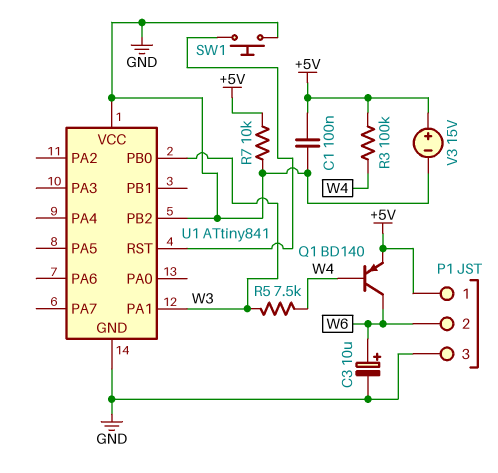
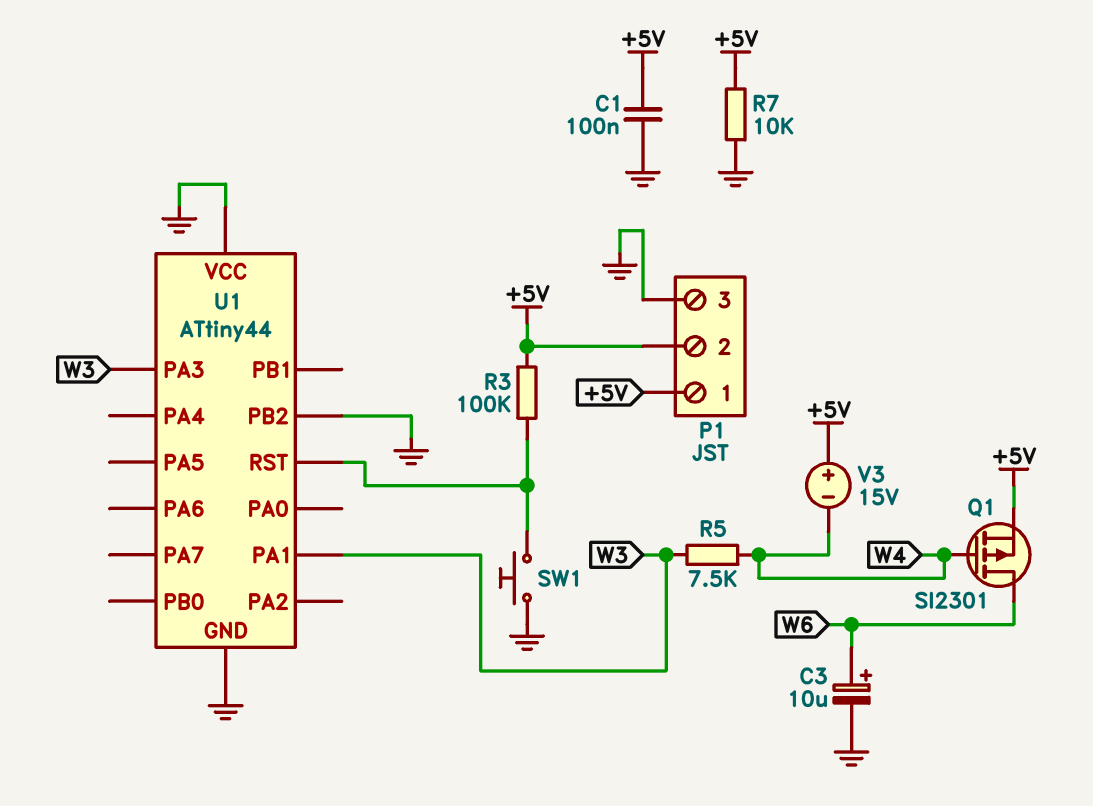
P1 pin 2: W6 -> +5V
Q1: PNP BD140 (B W4, C W6, E +5V) -> PMOS SI2301 (G W4, D W6, S +5V)
R3: 100k (+5V, W4) -> 100k (+5V, U1/RST)
U1: ATtiny841 -> ATtiny44
U1 pin PA3: none -> W3
U1 pin PB0: W3 -> none
V3: 15V (plus +5V, minus GND) -> 15V (plus +5V, minus W4)

